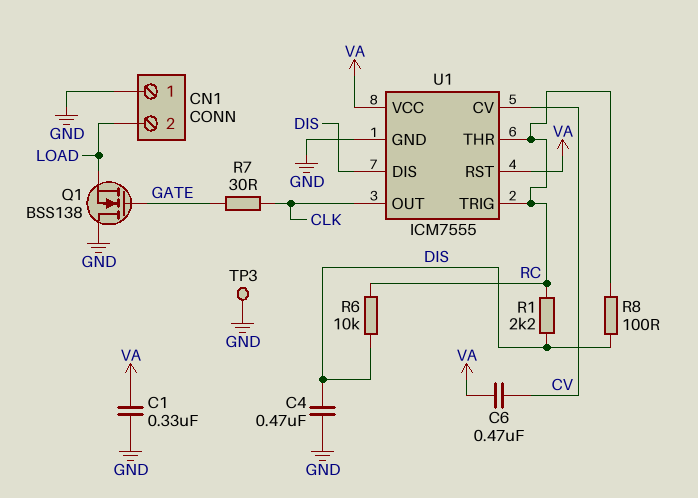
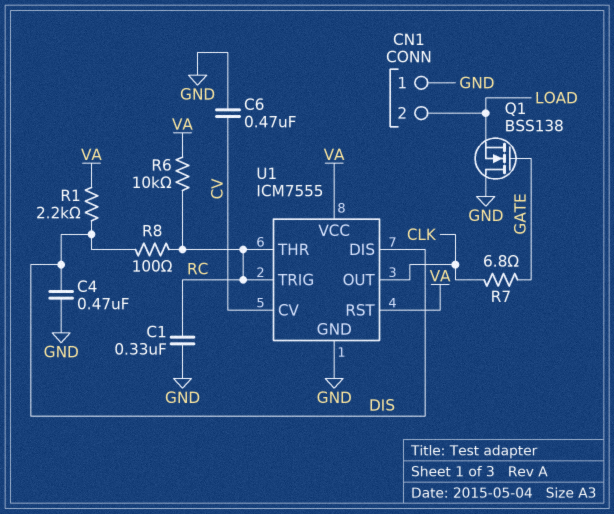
C1: 330nF (GND, VA) -> 330nF (GND, RC)
C6: 470nF (CV, VA) -> 470nF (CV, GND)
R1: 2.2k (DIS, RC) -> 2.2k (DIS, VA)
R6: 10k (DIS, RC) -> 10k (RC, VA)
R7: 30 (CLK, GATE) -> 6.8 (CLK, GATE)
TP3: test point (GND) -> none

